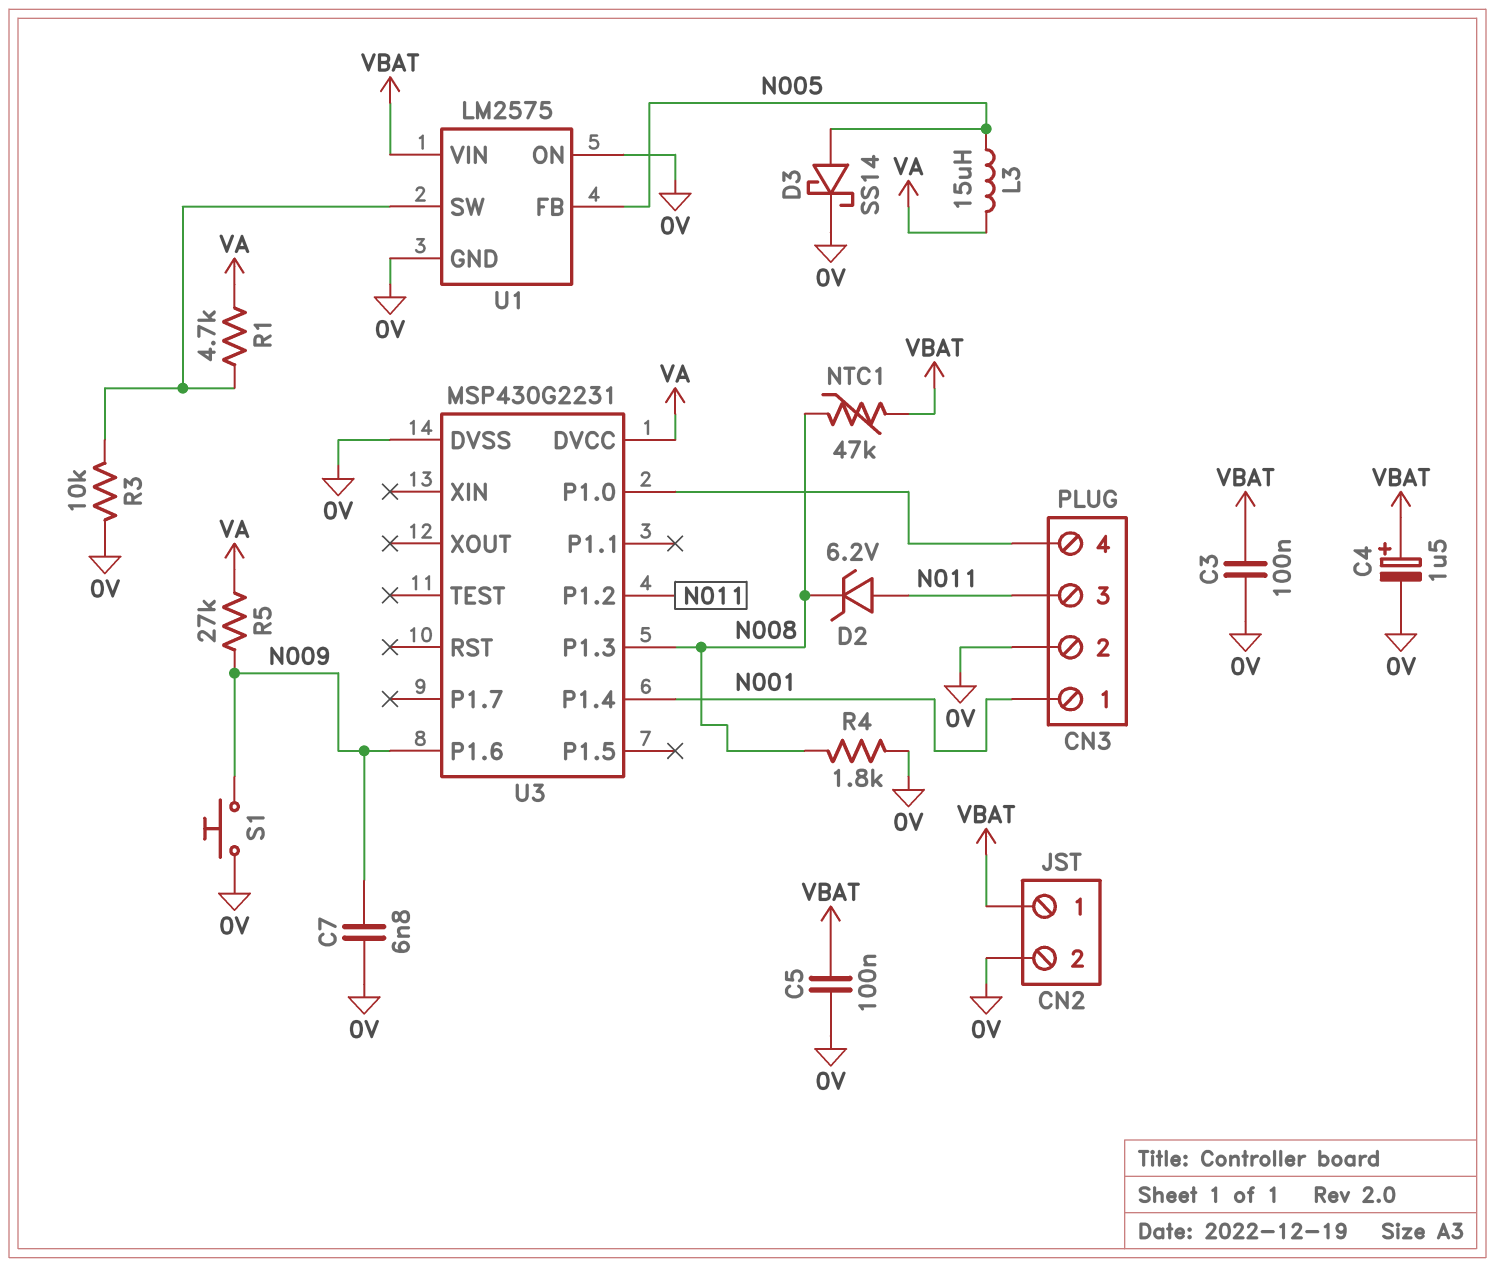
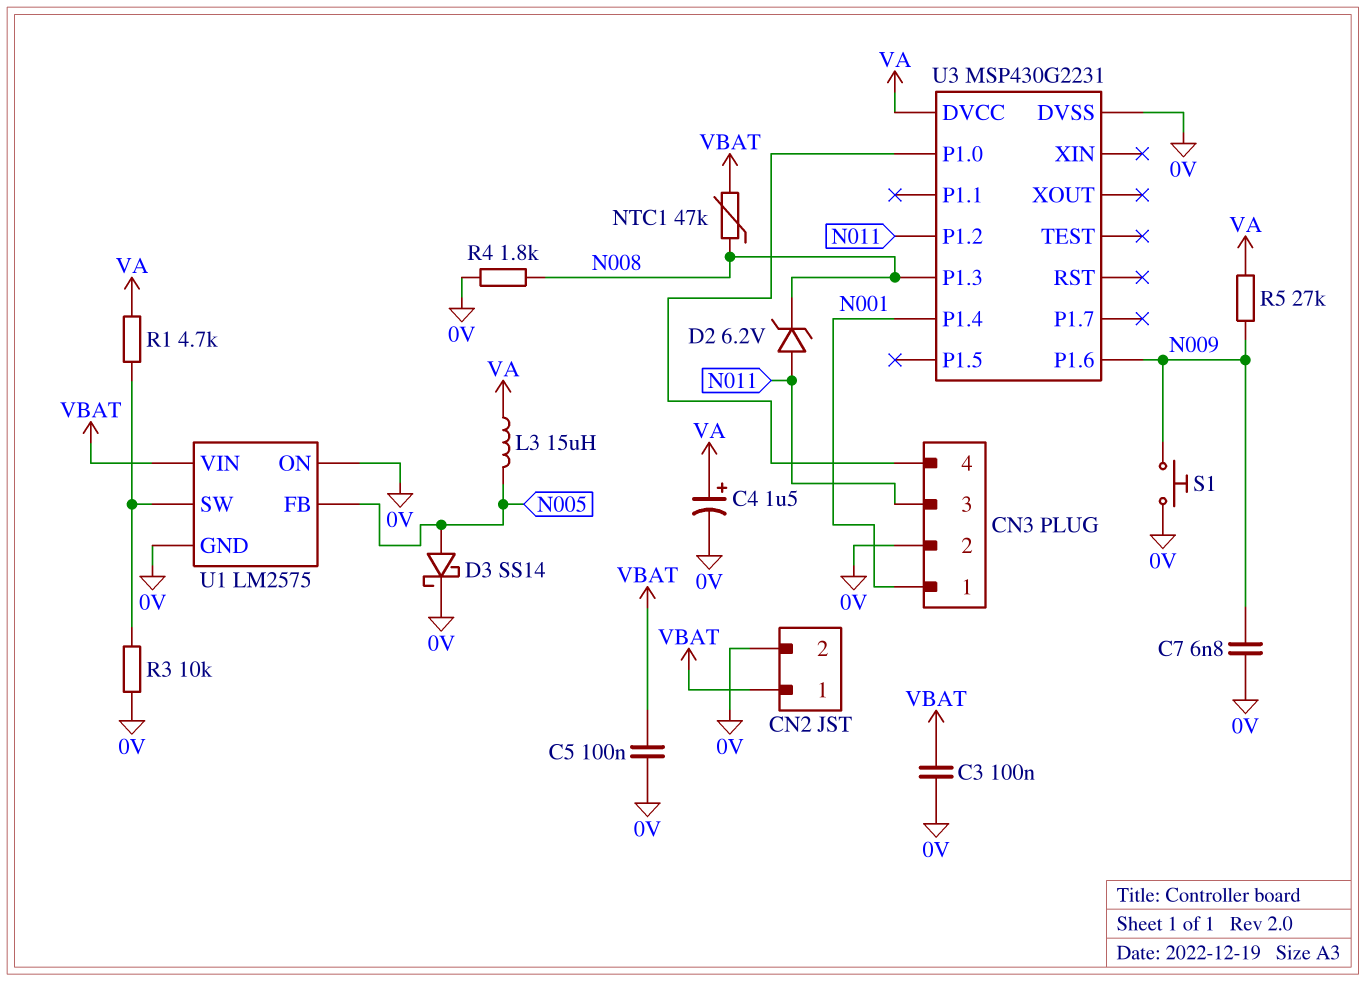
C4: 1.5uF (plus VBAT, minus 0V) -> 1.5uF (plus VA, minus 0V)

